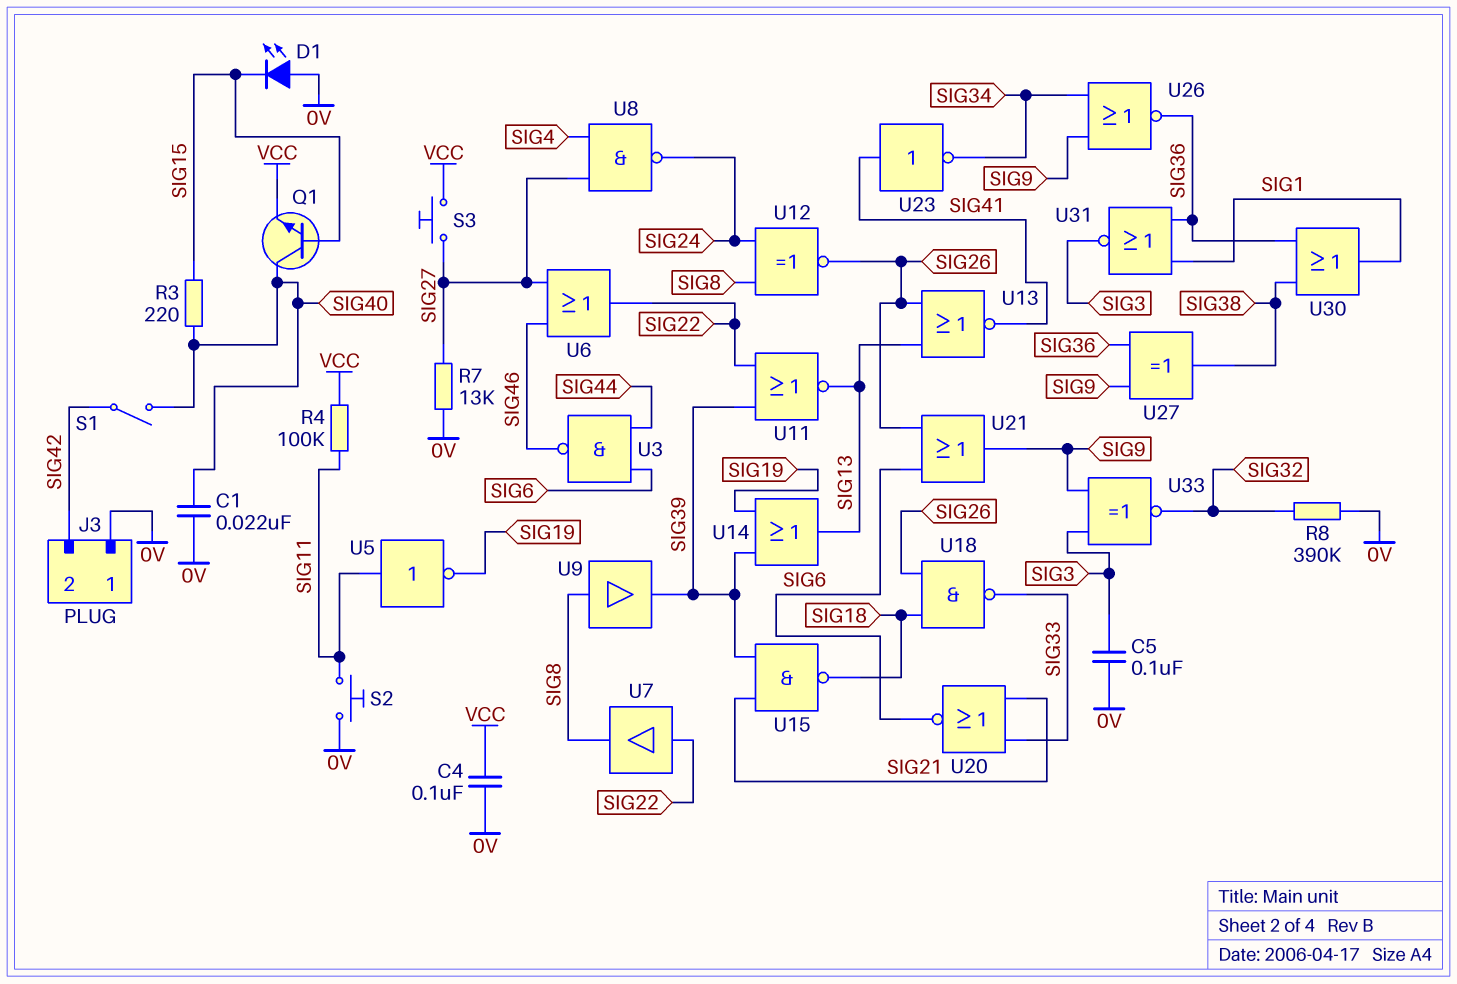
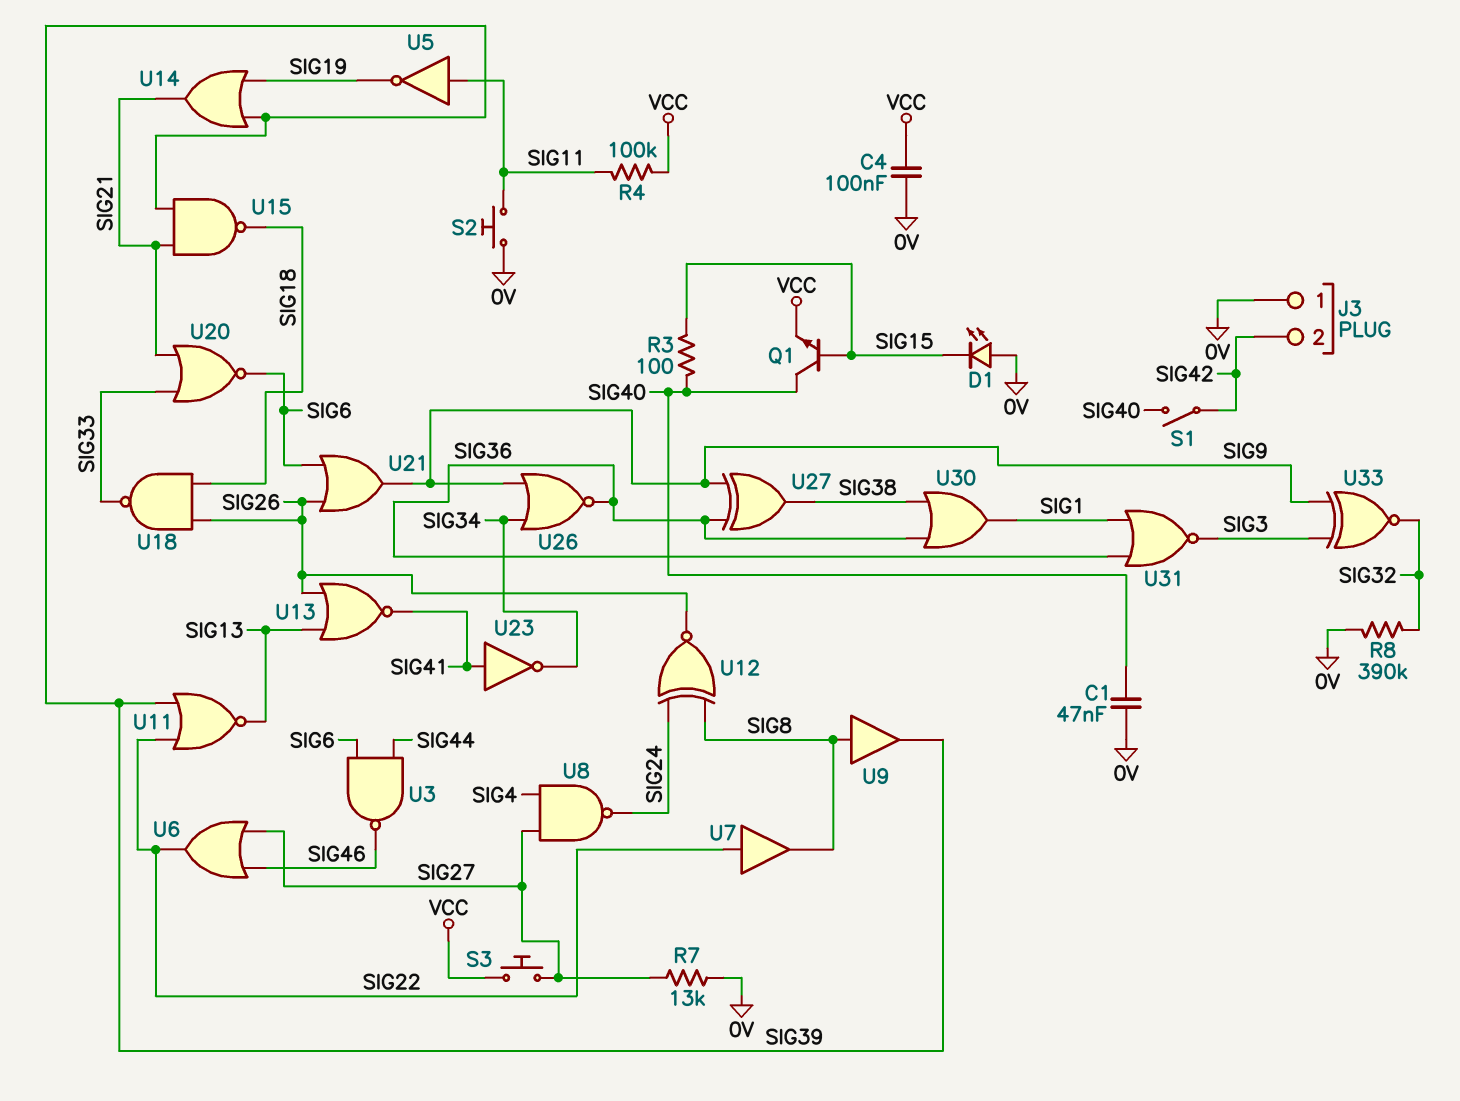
C1: 22nF (0V, SIG40) -> 47nF (0V, SIG40)
C5: 100nF (0V, SIG3) -> none
R3: 220 (SIG15, SIG40) -> 100 (SIG15, SIG40)
U14: OR (in SIG19, in SIG39, out SIG13) -> OR (in SIG19, in SIG39, out SIG21)

